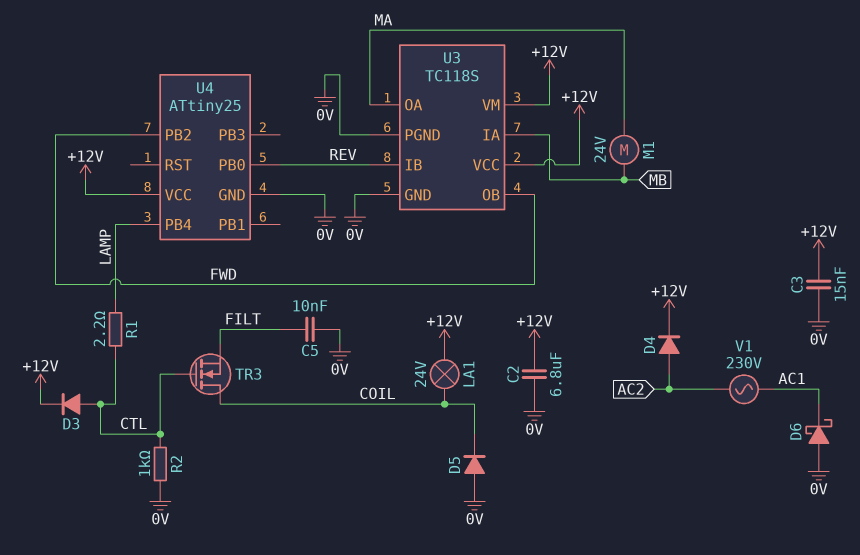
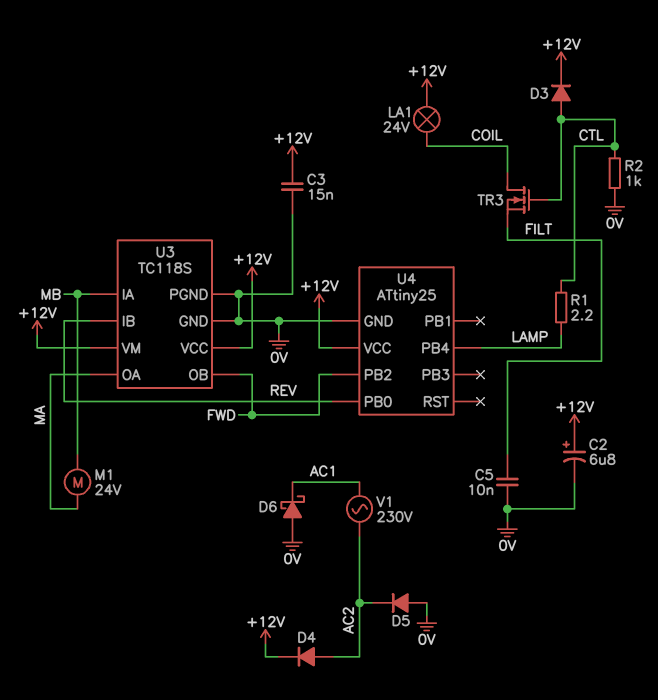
C2: 6.8uF (+12V, 0V) -> 6.8uF (plus +12V, minus 0V)
D5: diode (A 0V, K COIL) -> diode (A 0V, K AC2)

